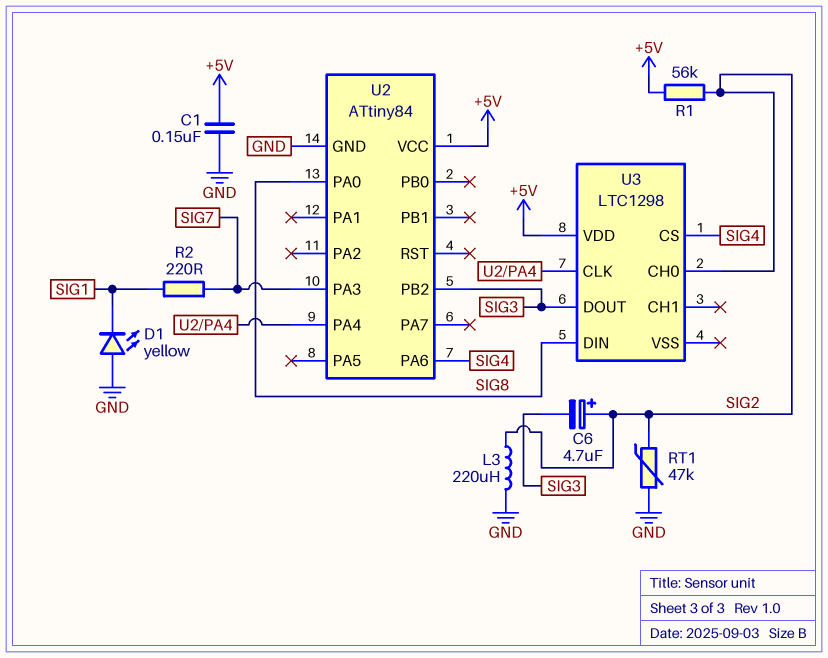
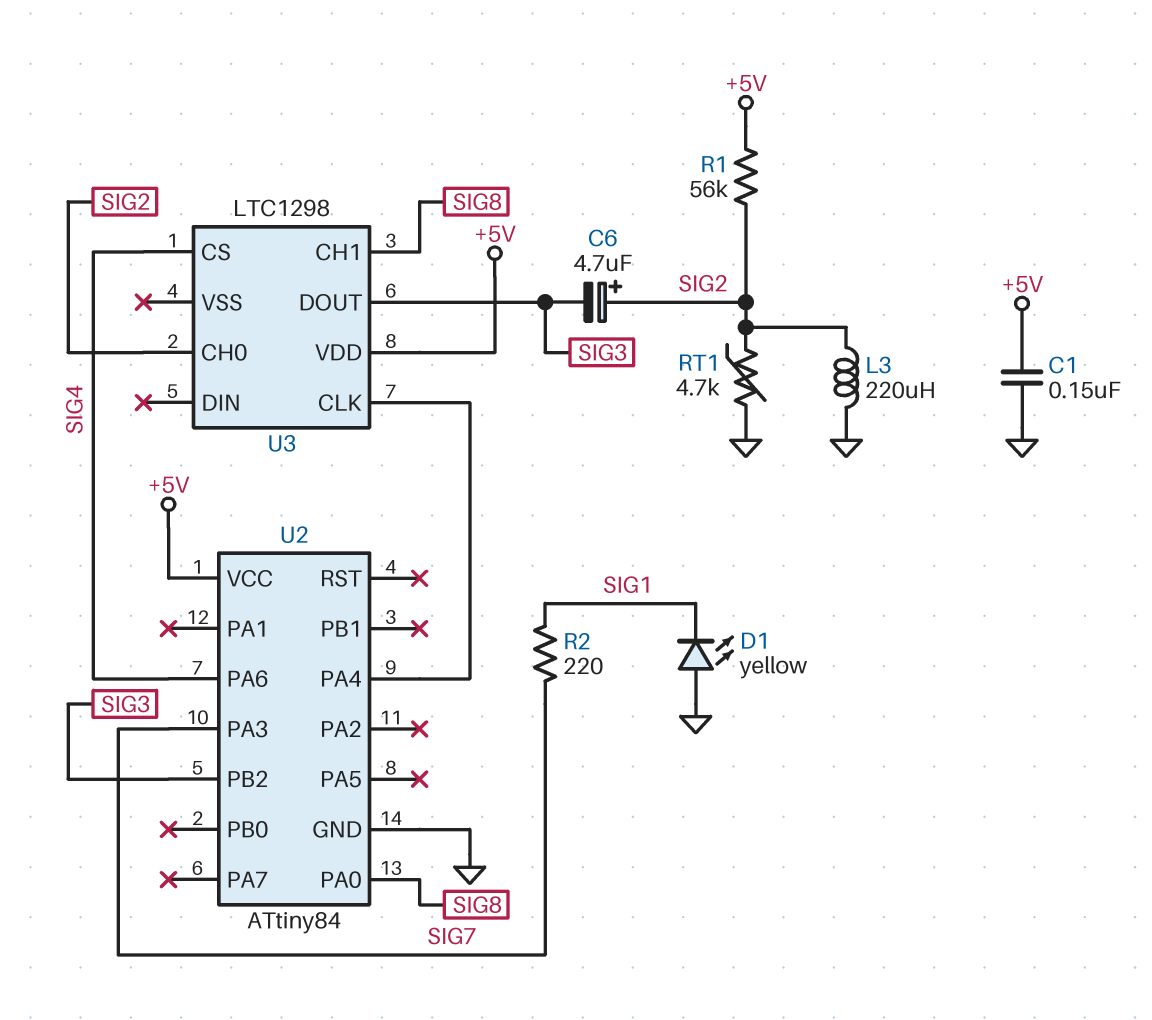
RT1: 47k (GND, SIG2) -> 4.7k (GND, SIG2)
U3 pin CH1: none -> SIG8
U3 pin DIN: SIG8 -> none

